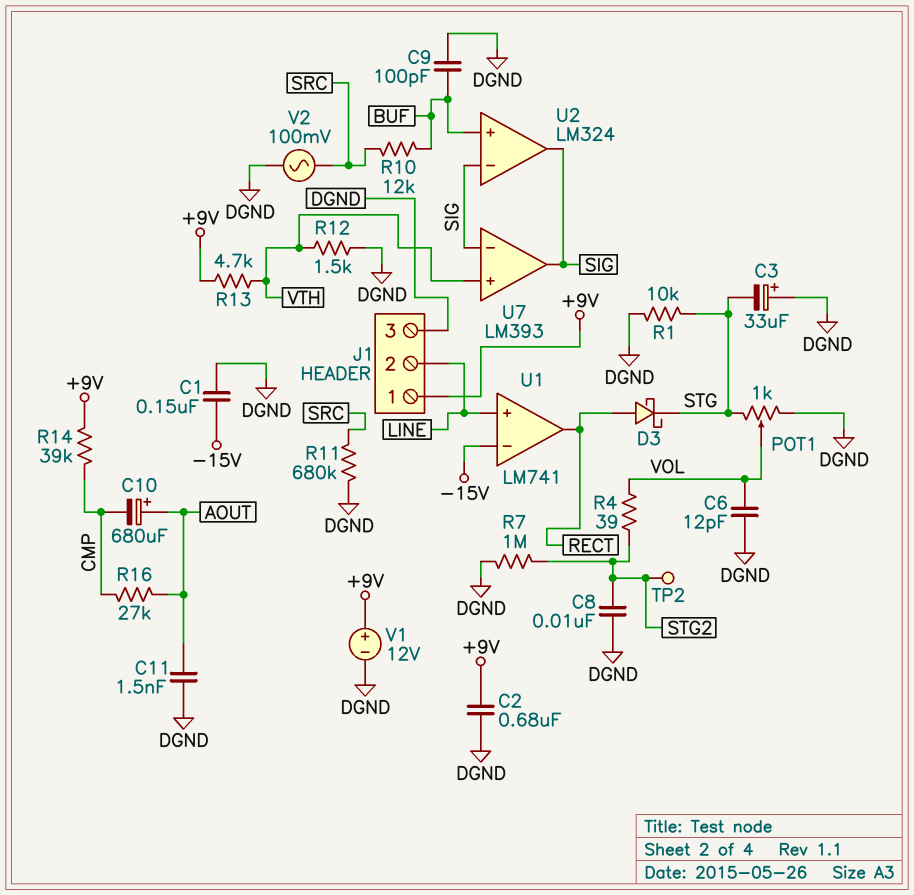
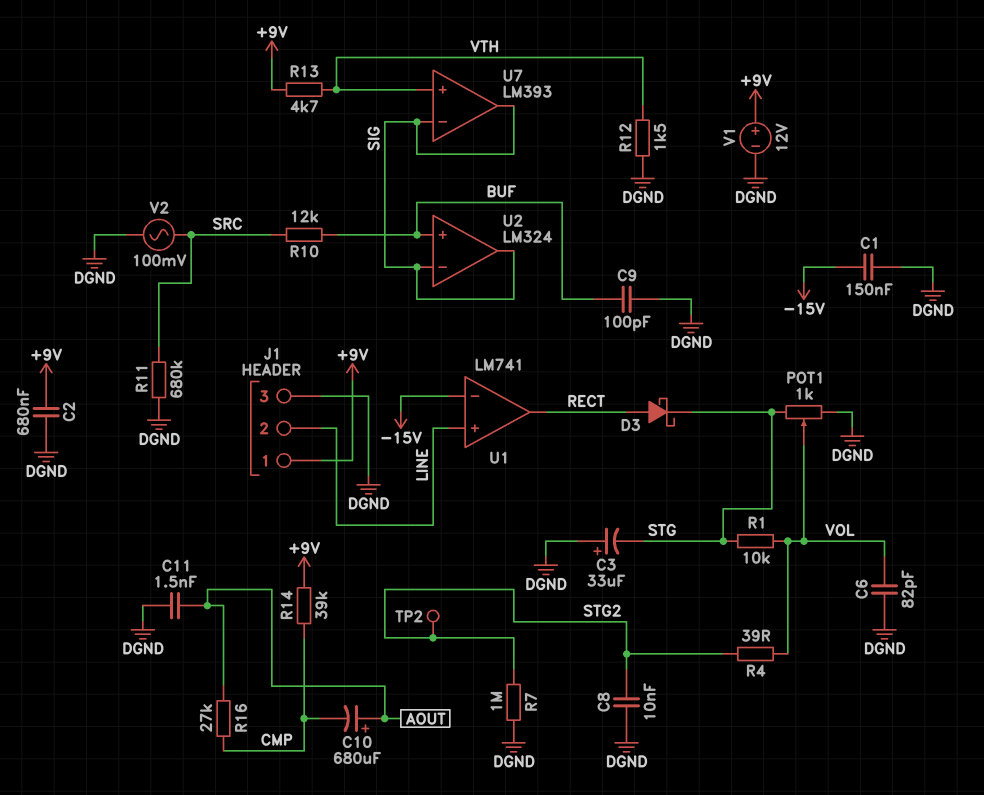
C6: 12pF (DGND, VOL) -> 82pF (DGND, VOL)
R1: 10k (DGND, STG) -> 10k (STG, VOL)

